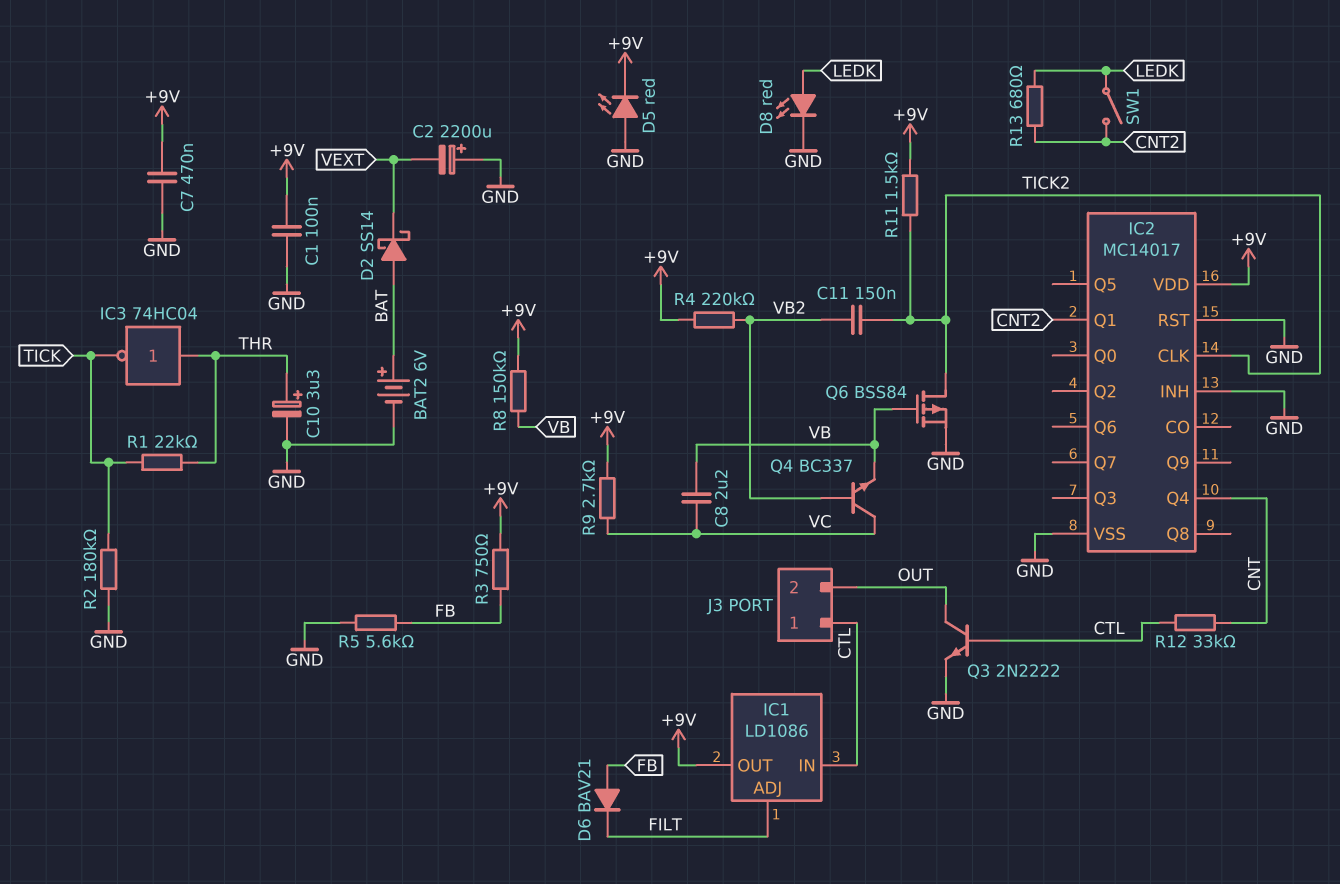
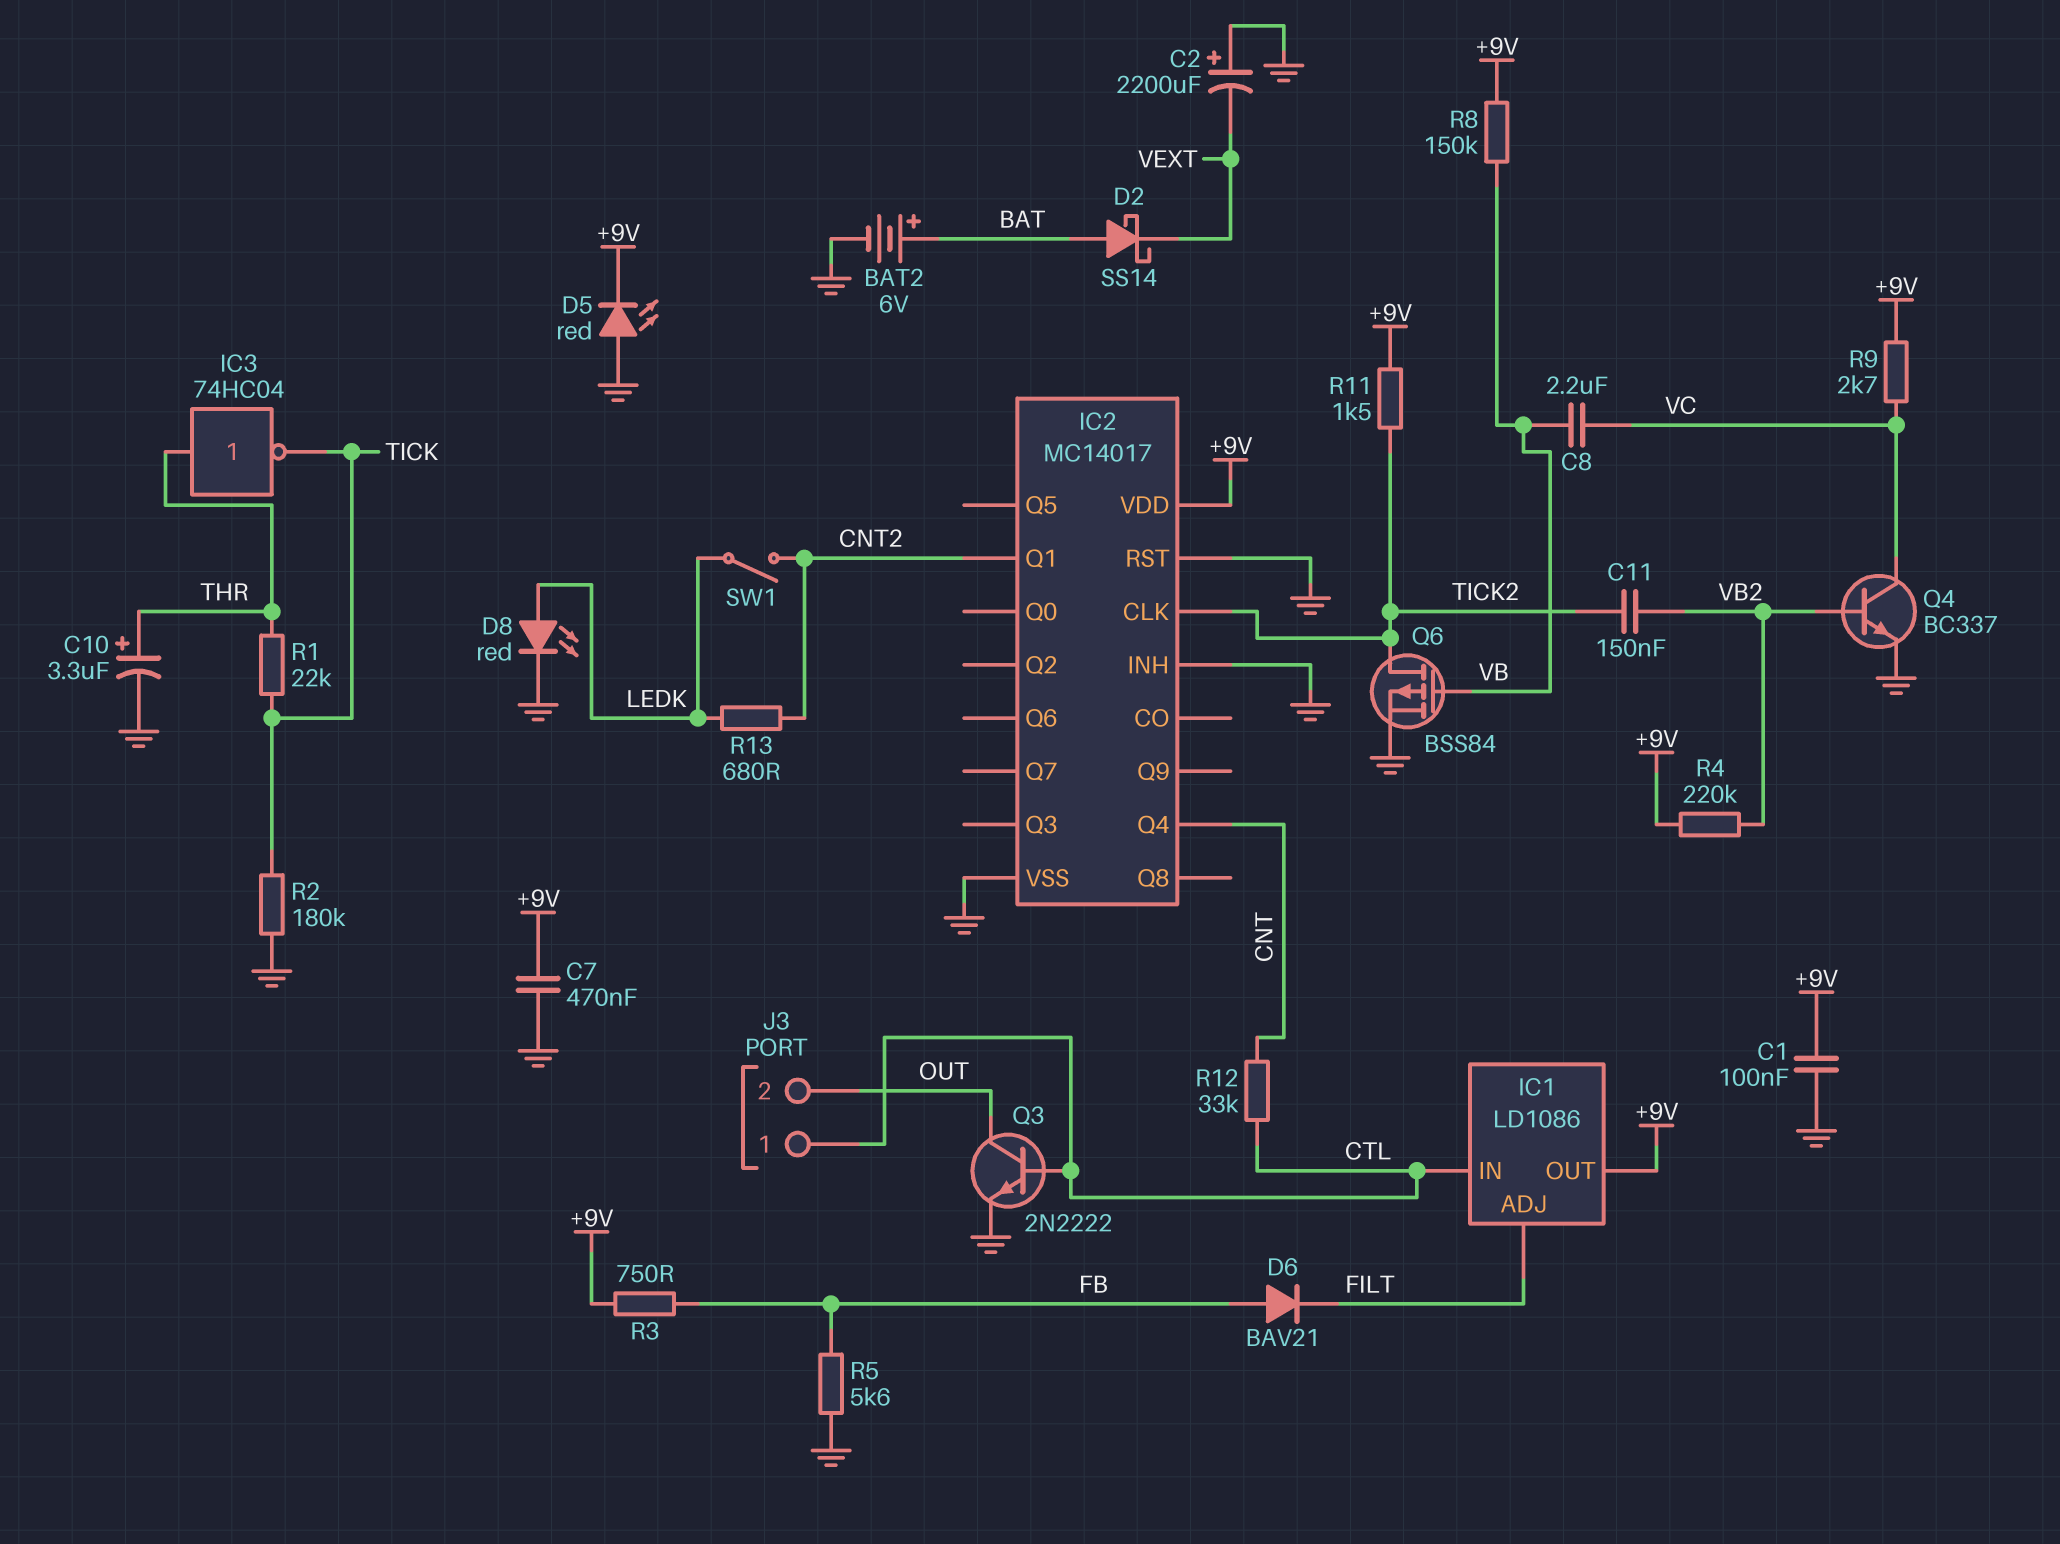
Q4: NPN BC337 (B VB2, C VC, E VB) -> NPN BC337 (B VB2, C VC, E GND)

